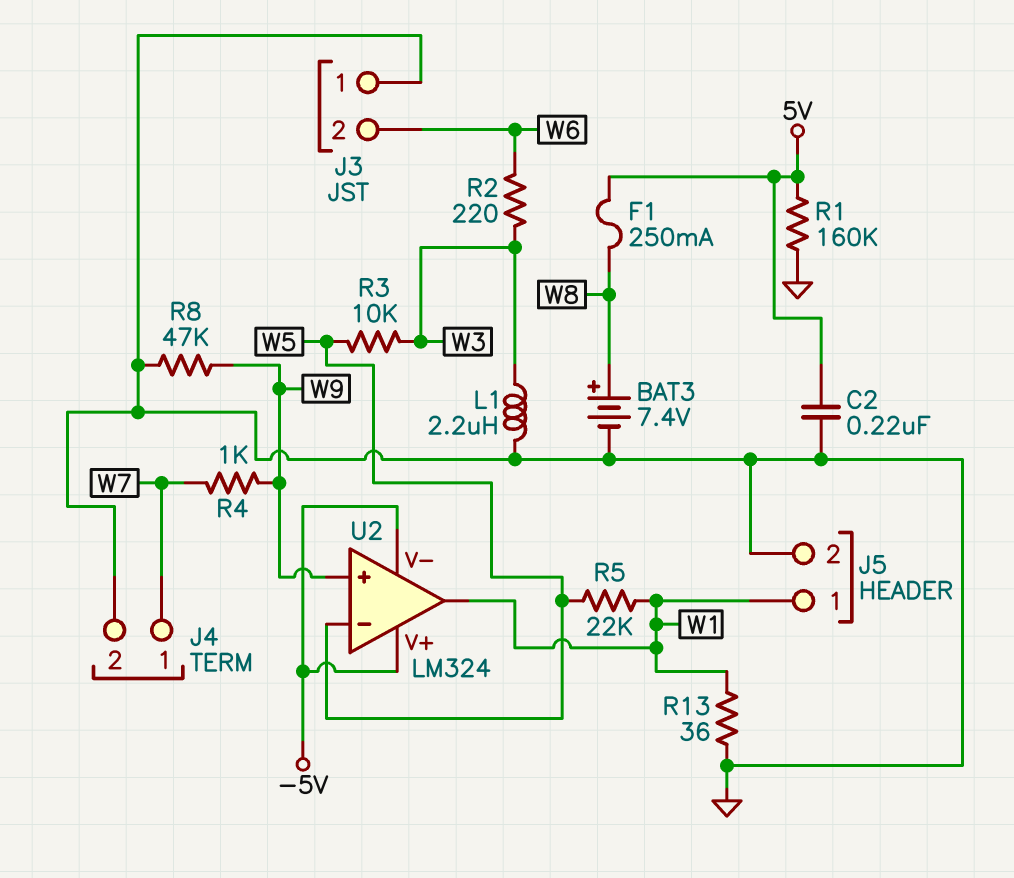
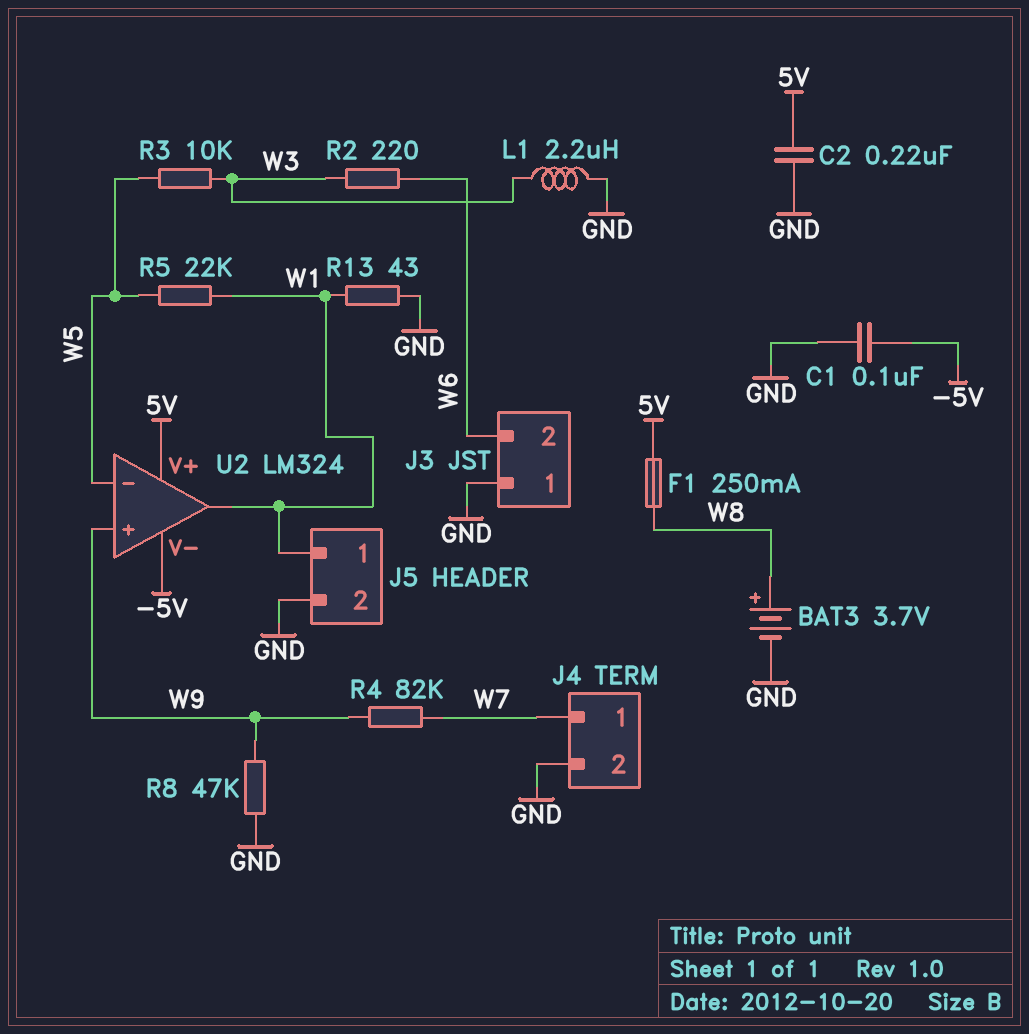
BAT3: 7.4V (plus W8, minus GND) -> 3.7V (plus W8, minus GND)
C1: none -> 100nF (-5V, GND)
R1: 160k (5V, GND) -> none
R4: 1k (W7, W9) -> 82k (W7, W9)
R13: 36 (GND, W1) -> 43 (GND, W1)
U2 pin V+: -5V -> 5V

